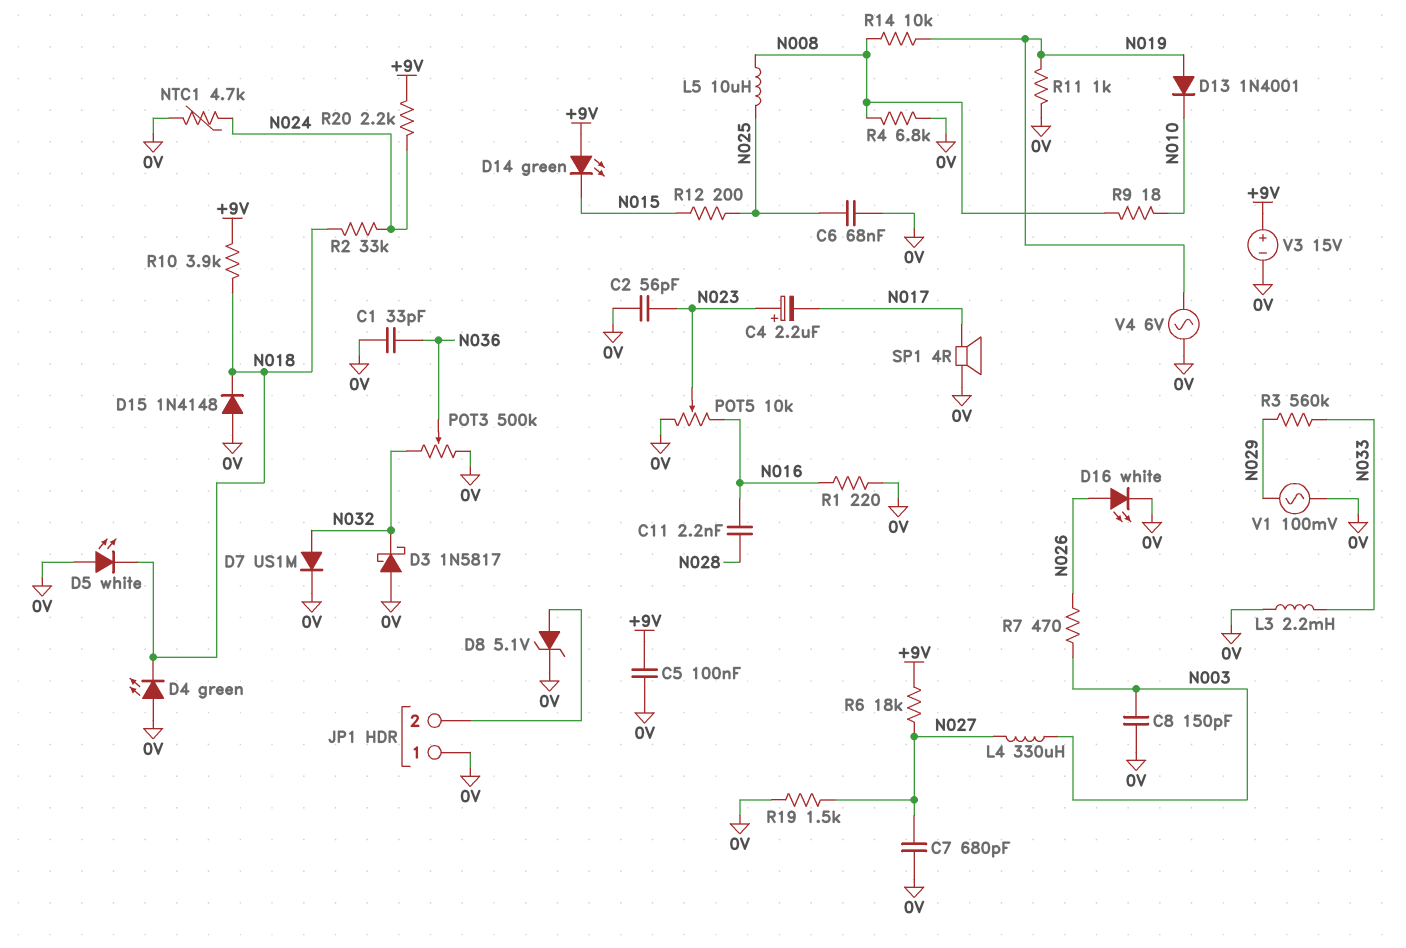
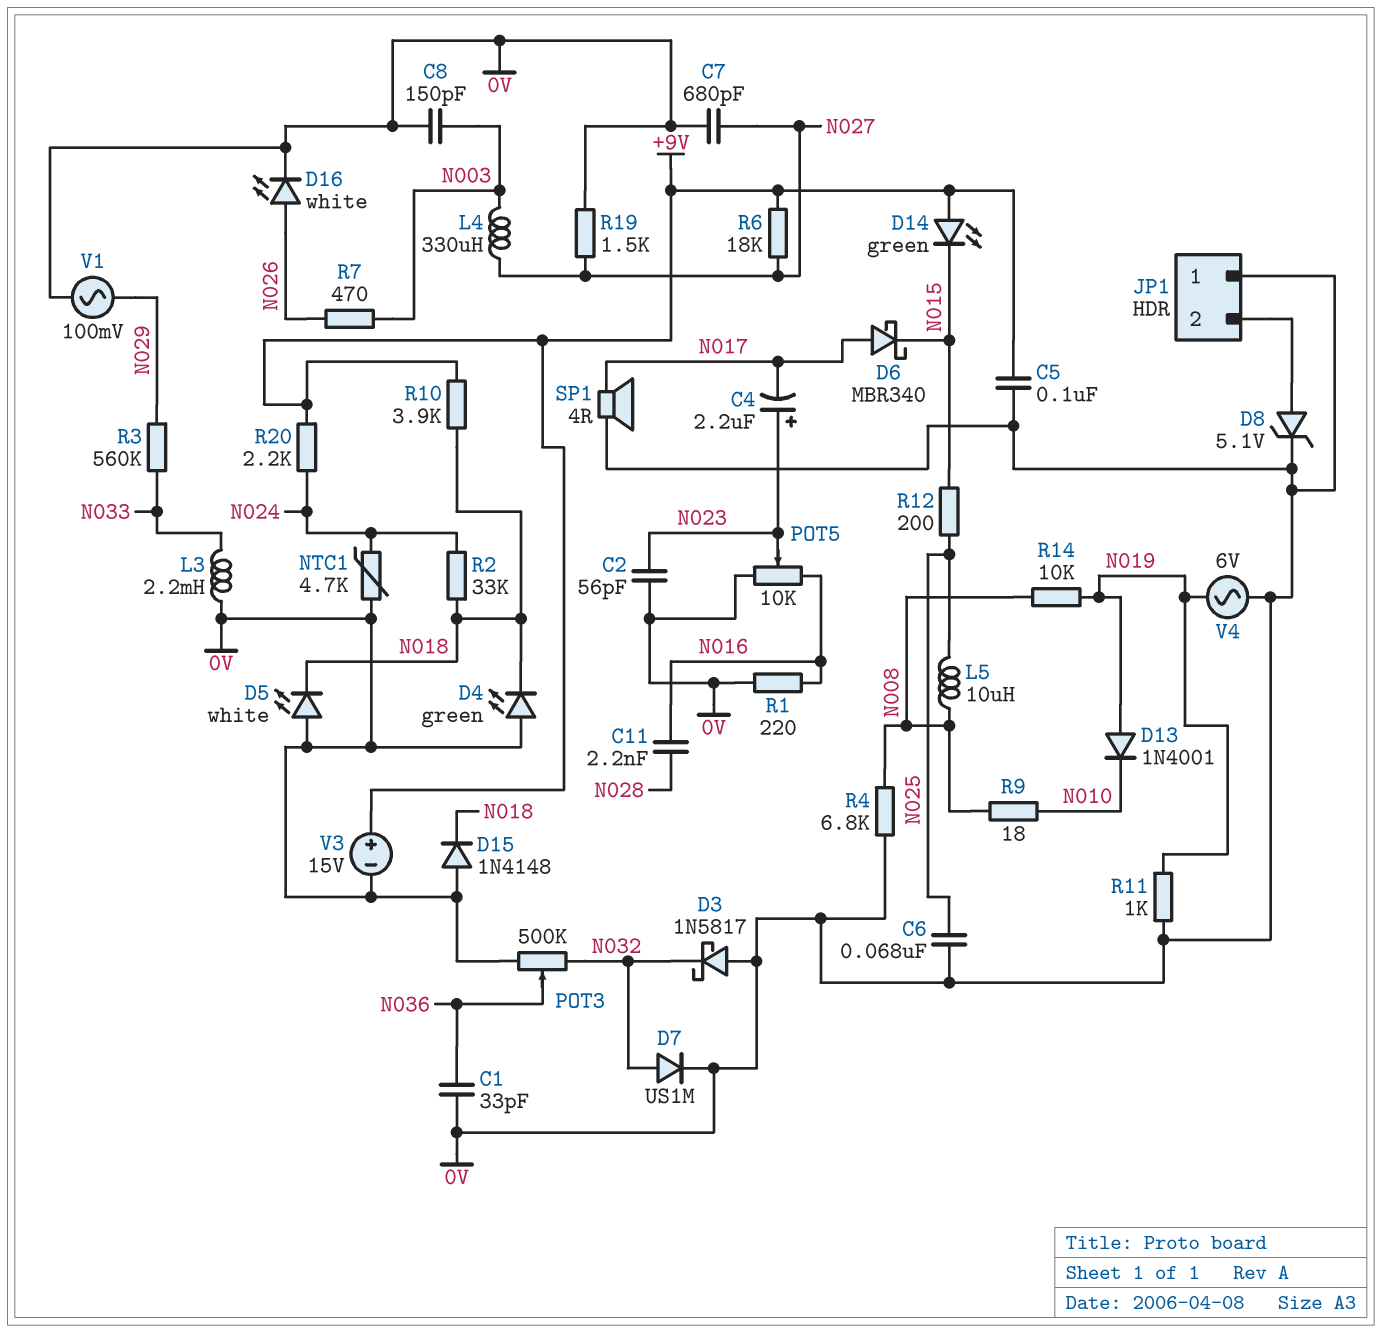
D6: none -> schottky MBR340 (A N017, K N015)

